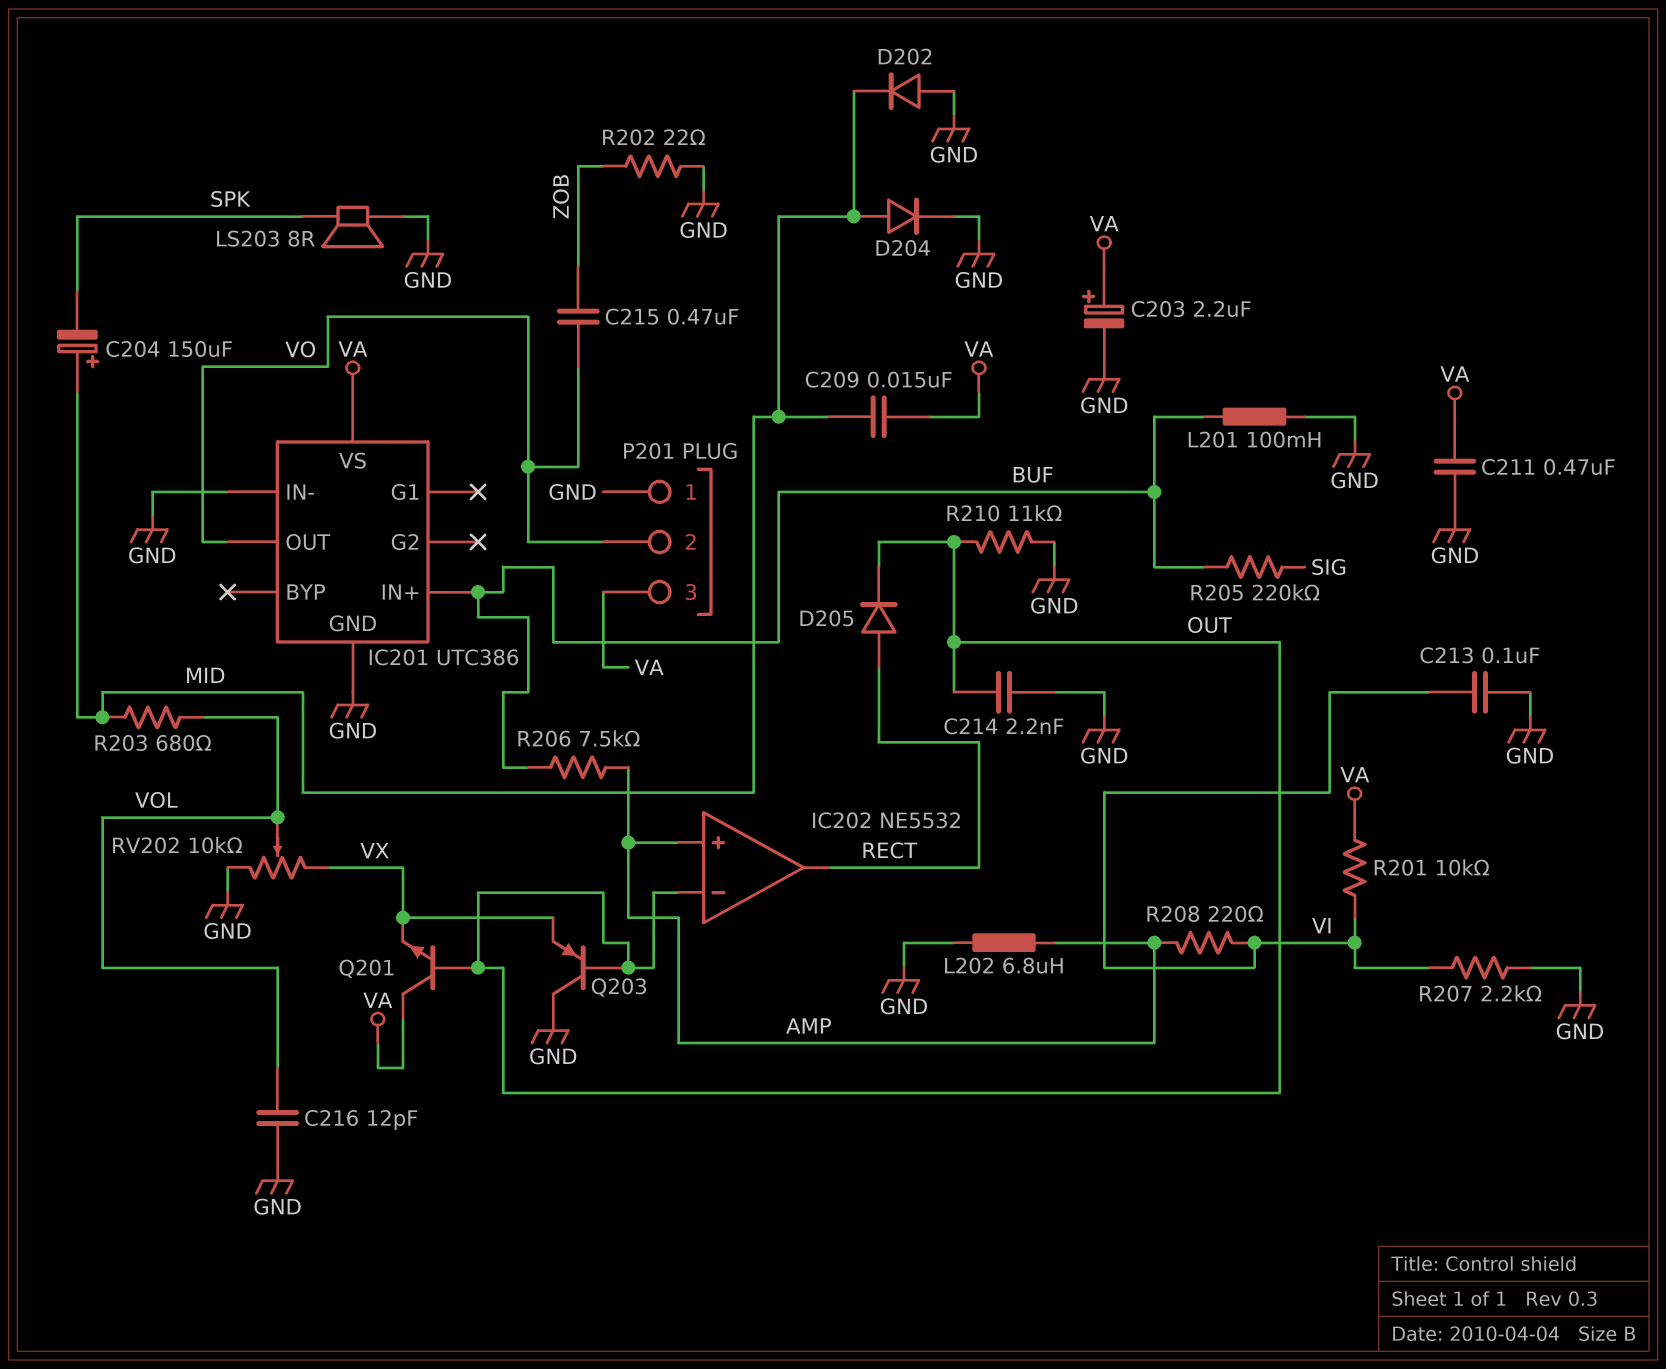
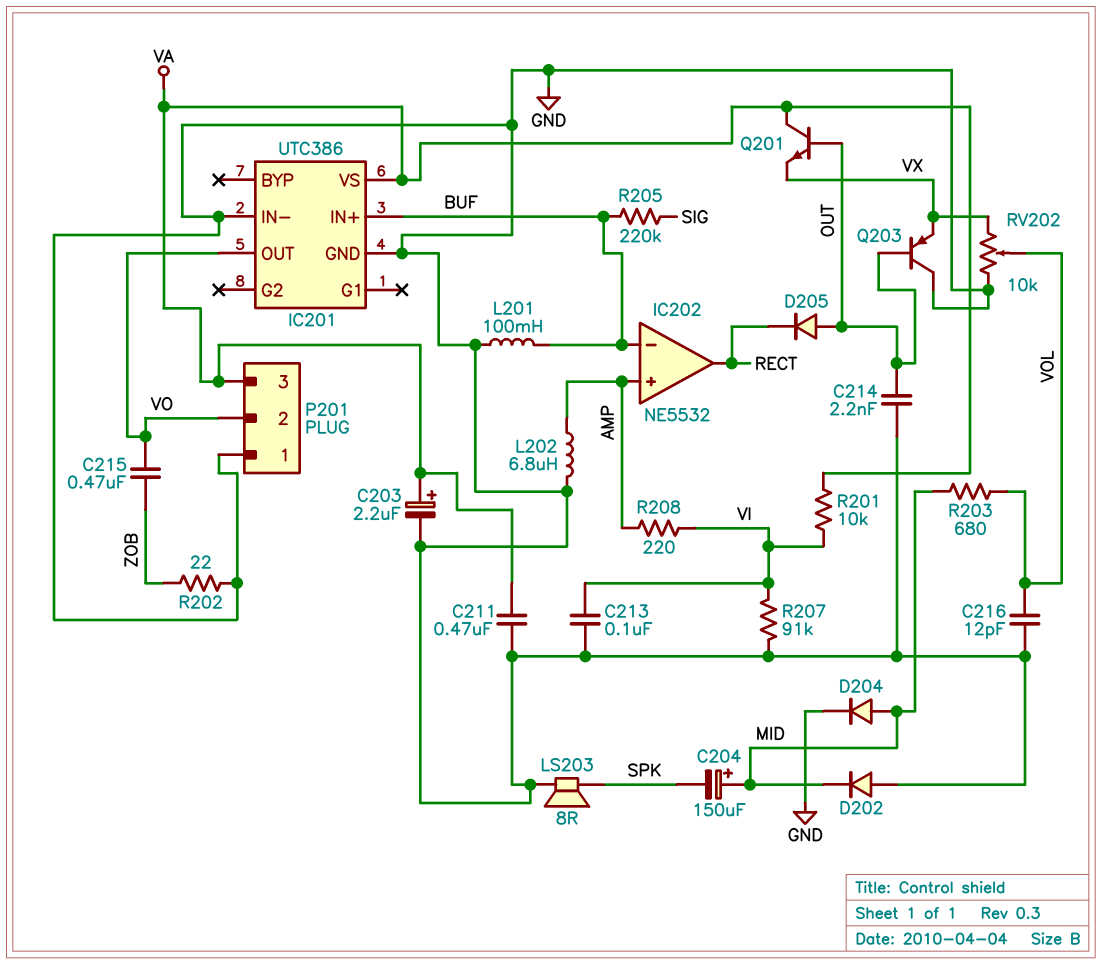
C209: 15nF (MID, VA) -> none
D205: diode (A RECT, K OUT) -> diode (A OUT, K RECT)
IC202 pin in-: OUT -> BUF
R206: 7.5k (AMP, BUF) -> none
R207: 2.2k (GND, VI) -> 91k (GND, VI)
R210: 11k (GND, OUT) -> none

